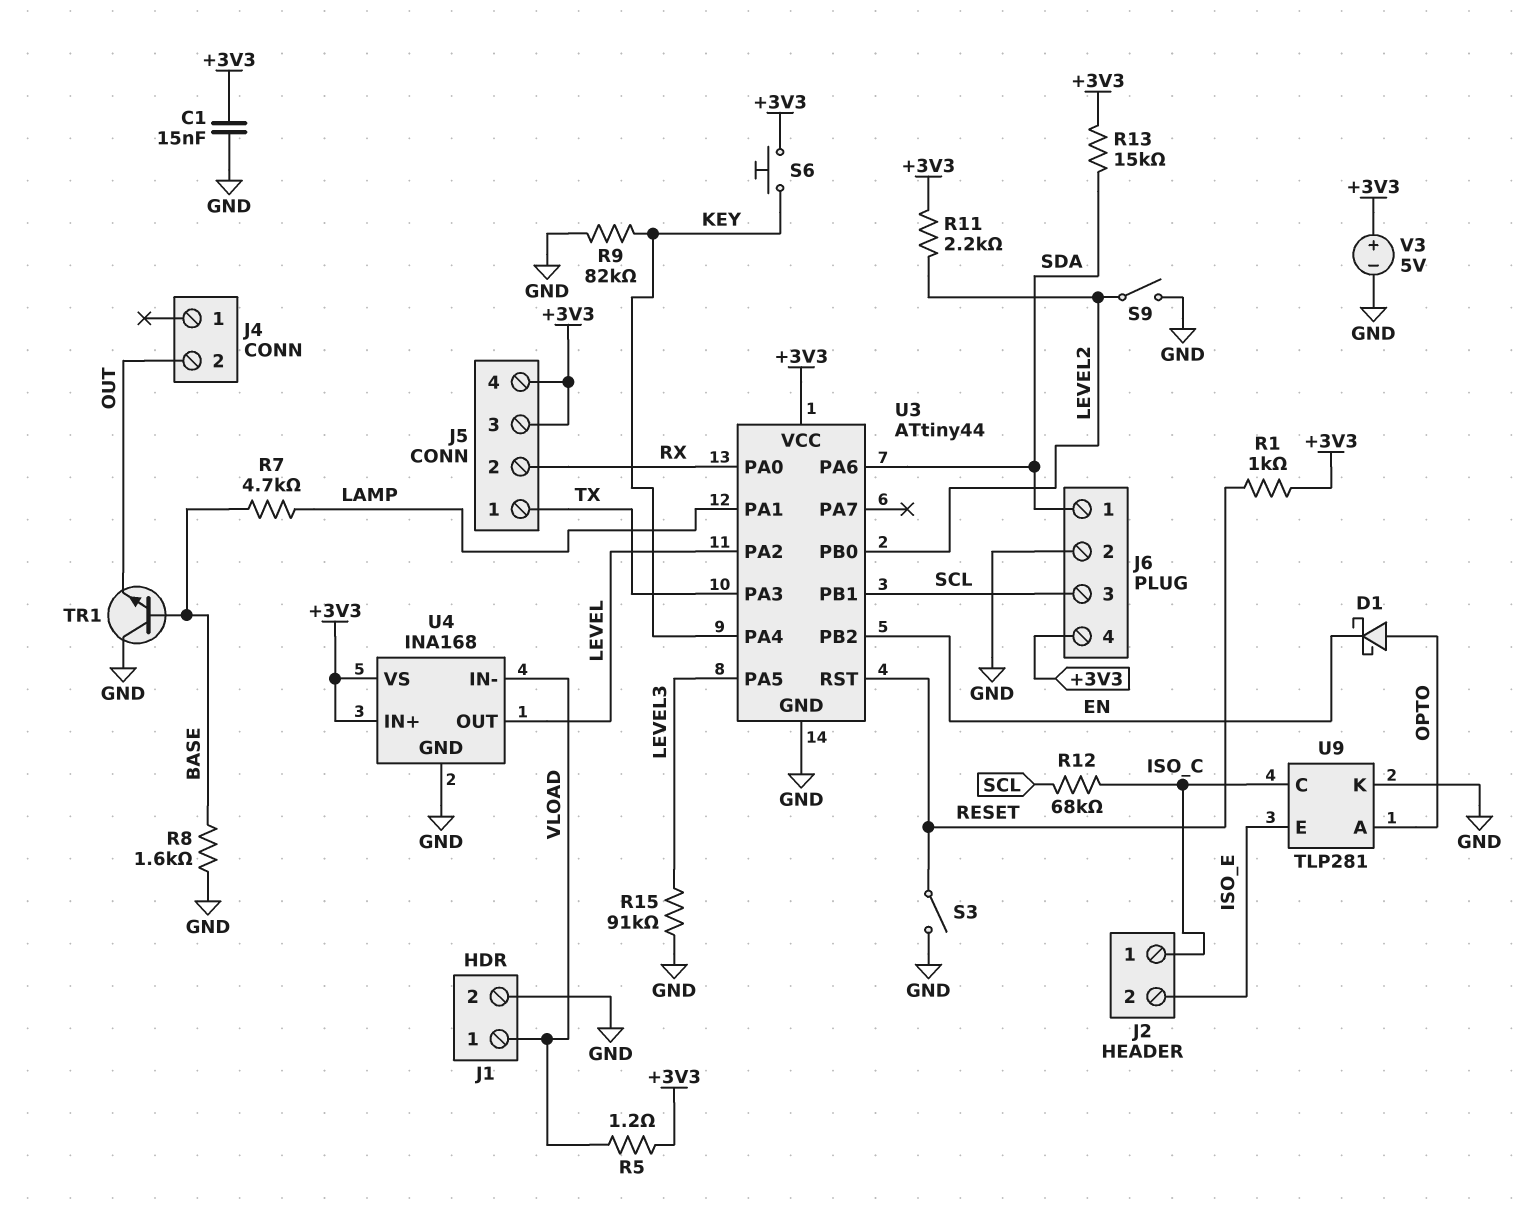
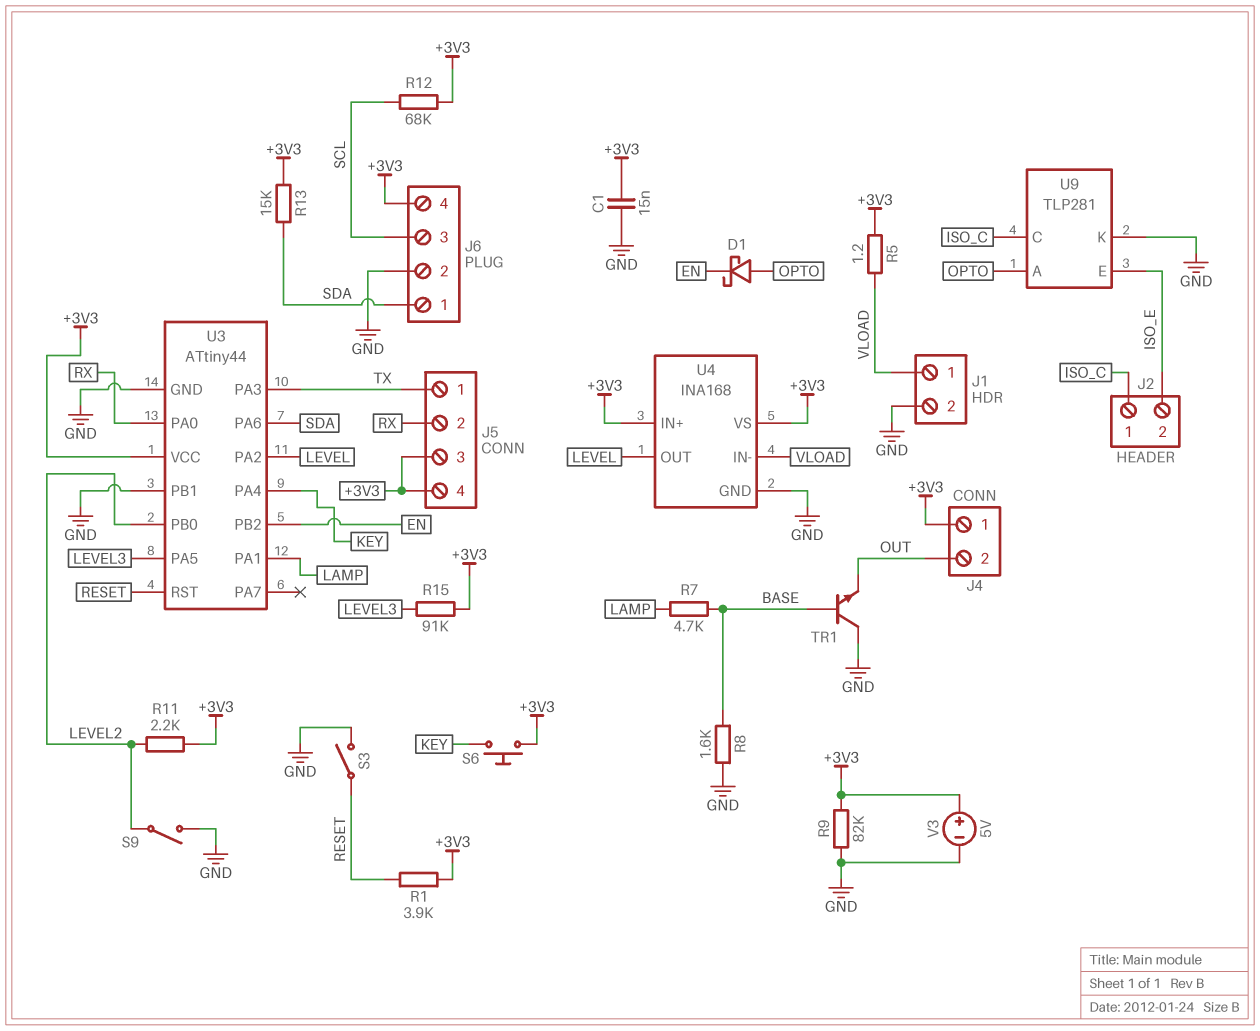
J4 pin 1: none -> +3V3
R1: 1k (+3V3, RESET) -> 3.9k (+3V3, RESET)
R9: 82k (GND, KEY) -> 82k (+3V3, GND)
R12: 68k (ISO_C, SCL) -> 68k (+3V3, SCL)
R15: 91k (GND, LEVEL3) -> 91k (+3V3, LEVEL3)
U3 pin PB1: SCL -> GND

